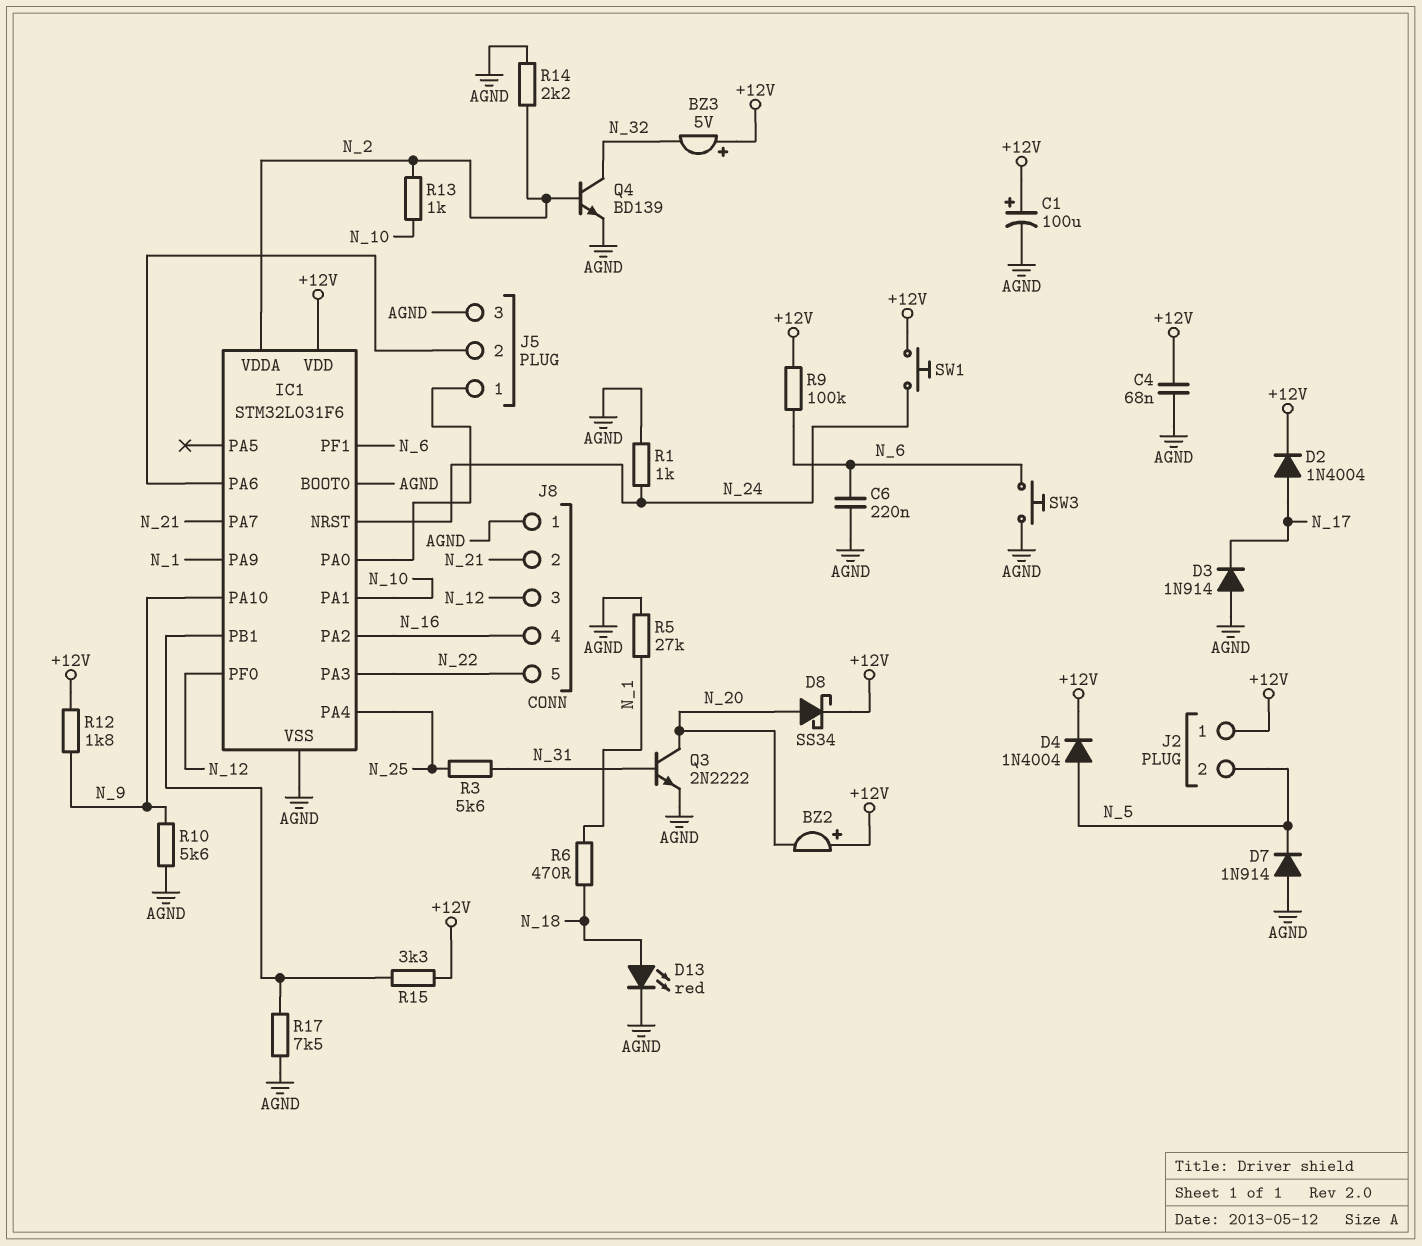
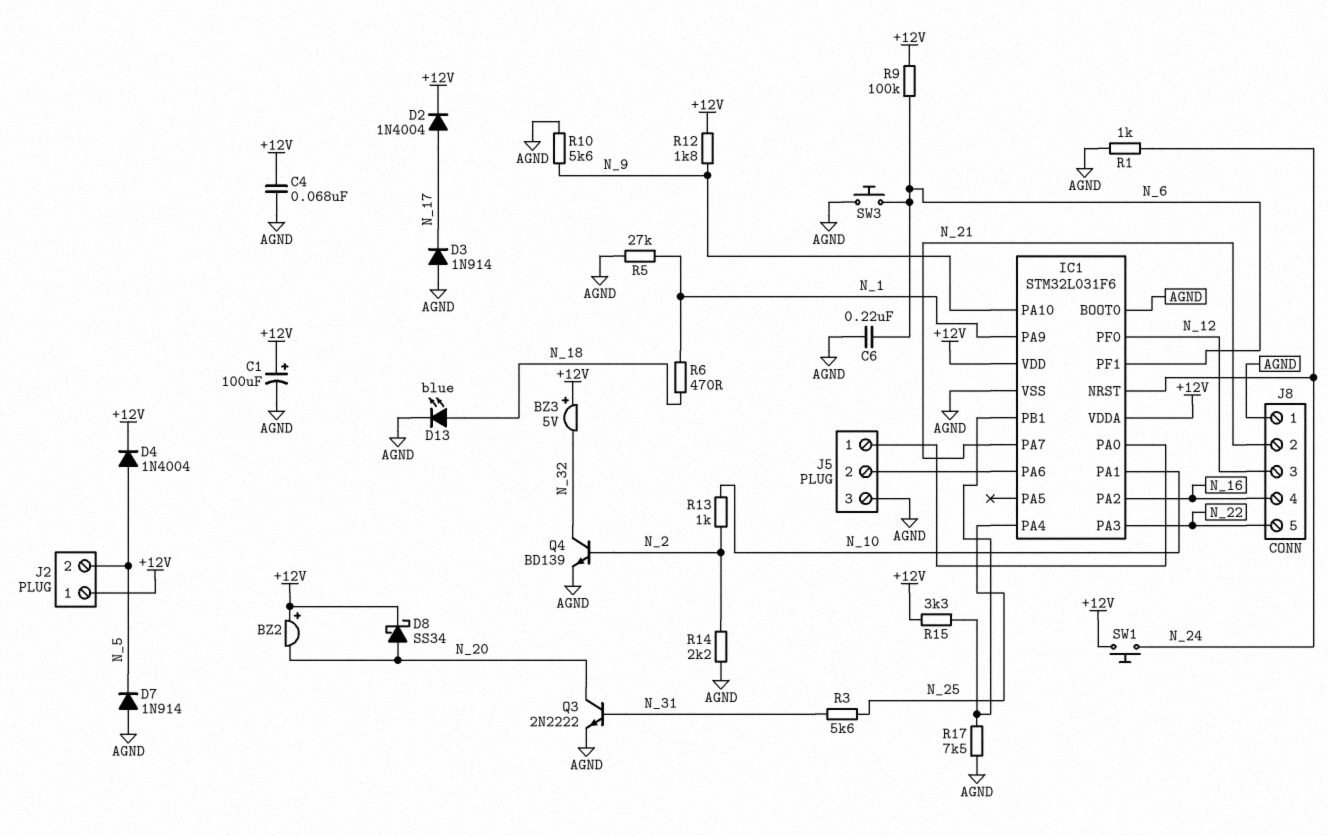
D13: LED red (A N_18, K AGND) -> LED blue (A N_18, K AGND)
IC1 pin VDDA: N_2 -> +12V

